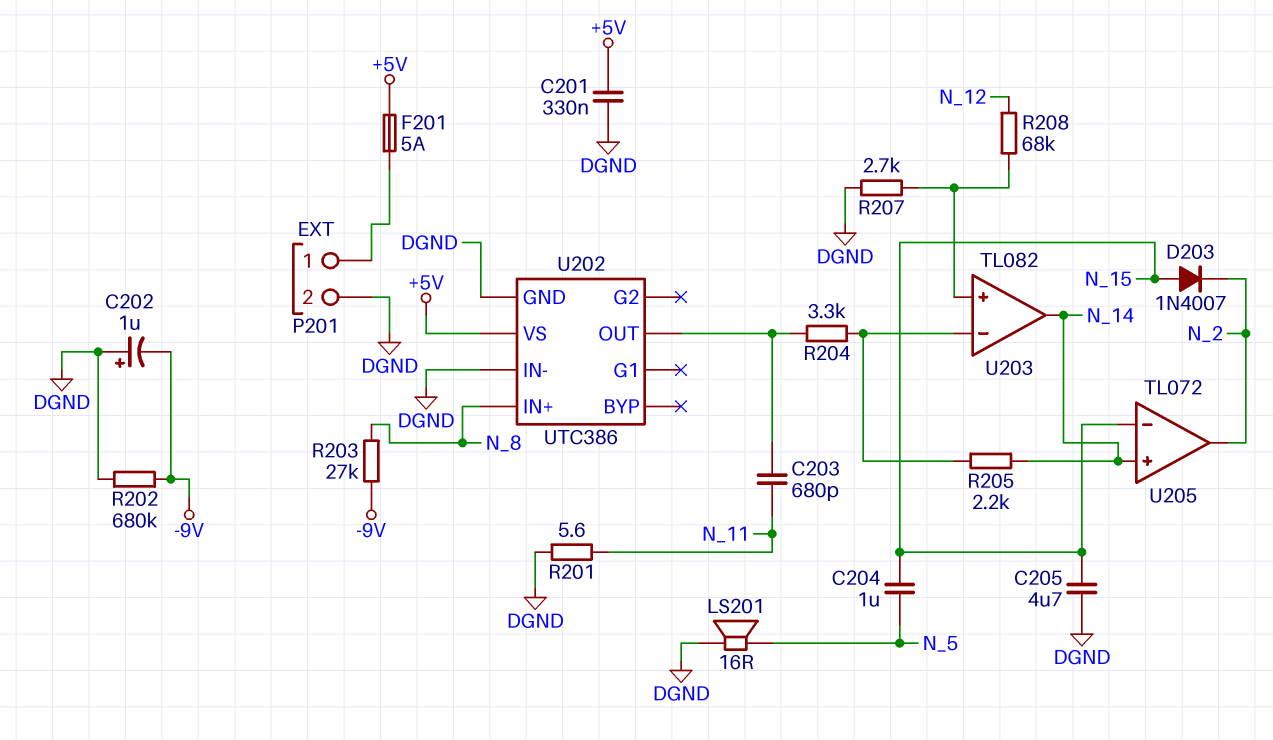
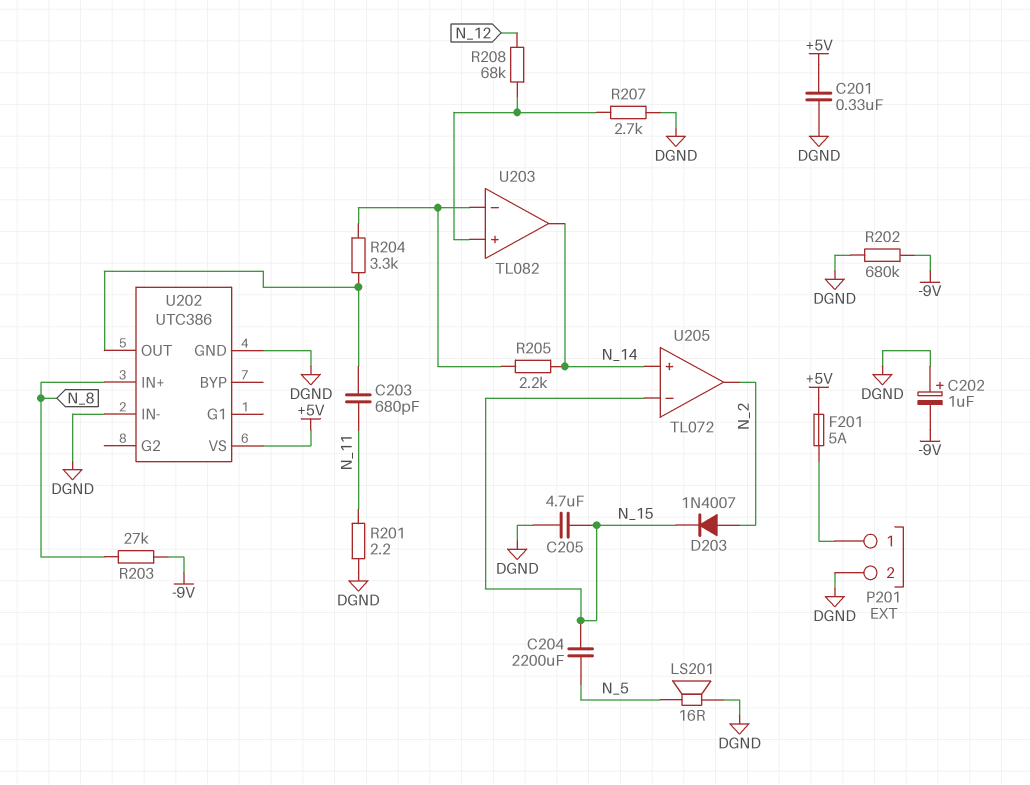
C204: 1uF (N_5, N_15) -> 2200uF (N_5, N_15)
D203: diode 1N4007 (A N_15, K N_2) -> diode 1N4007 (A N_2, K N_15)
R201: 5.6 (DGND, N_11) -> 2.2 (DGND, N_11)

